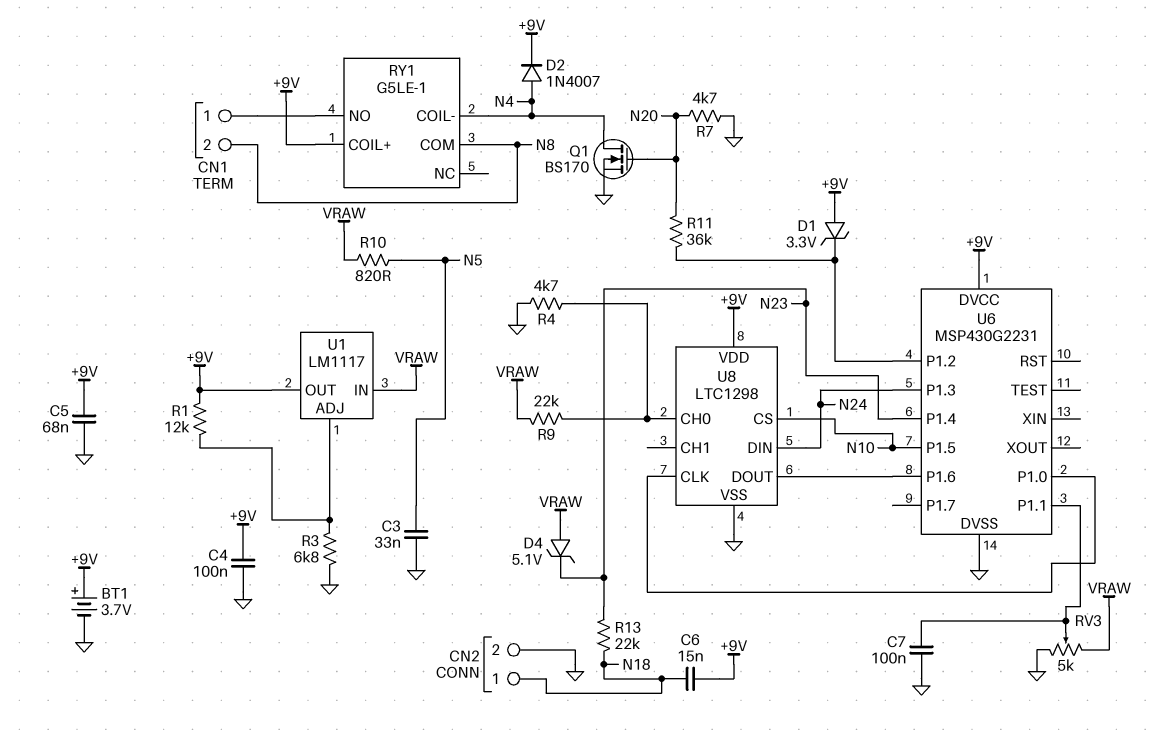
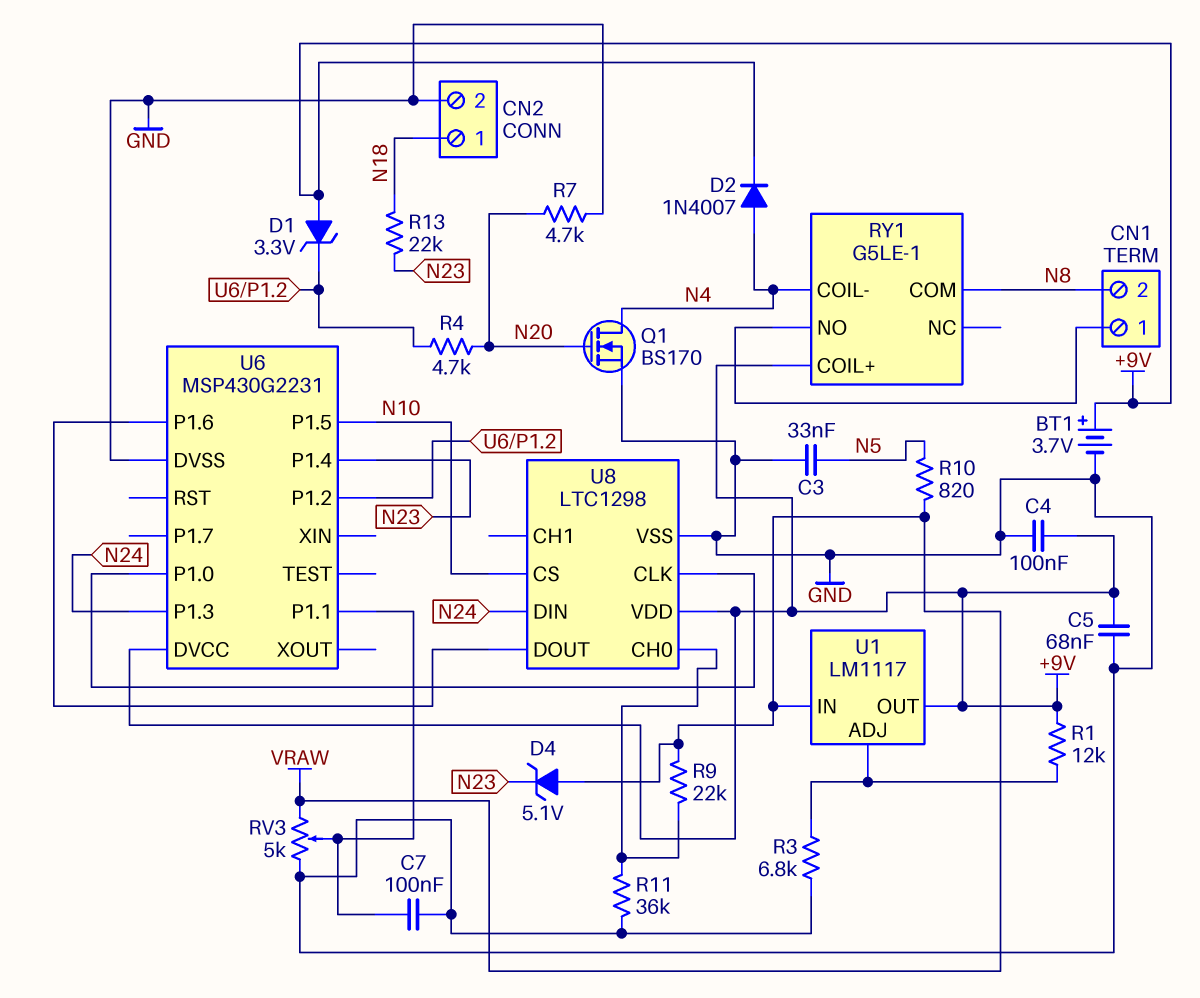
C6: 15nF (+9V, N18) -> none
R4: 4.7k (GND, U8/CH0) -> 4.7k (N20, U6/P1.2)
R11: 36k (N20, U6/P1.2) -> 36k (GND, U8/CH0)

